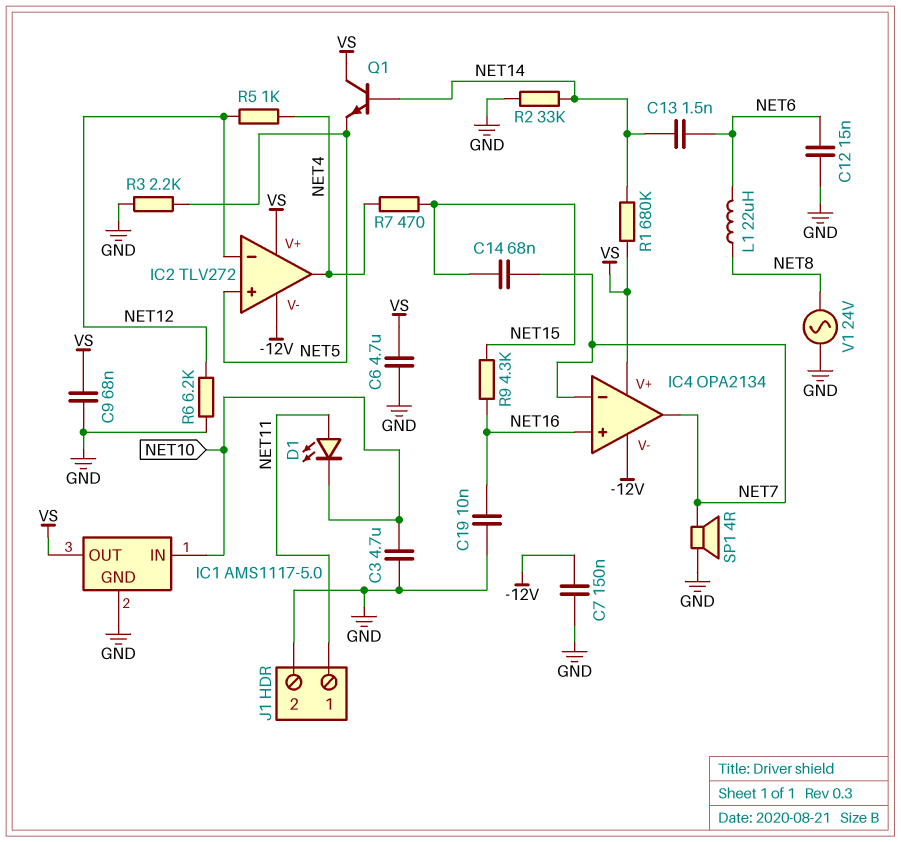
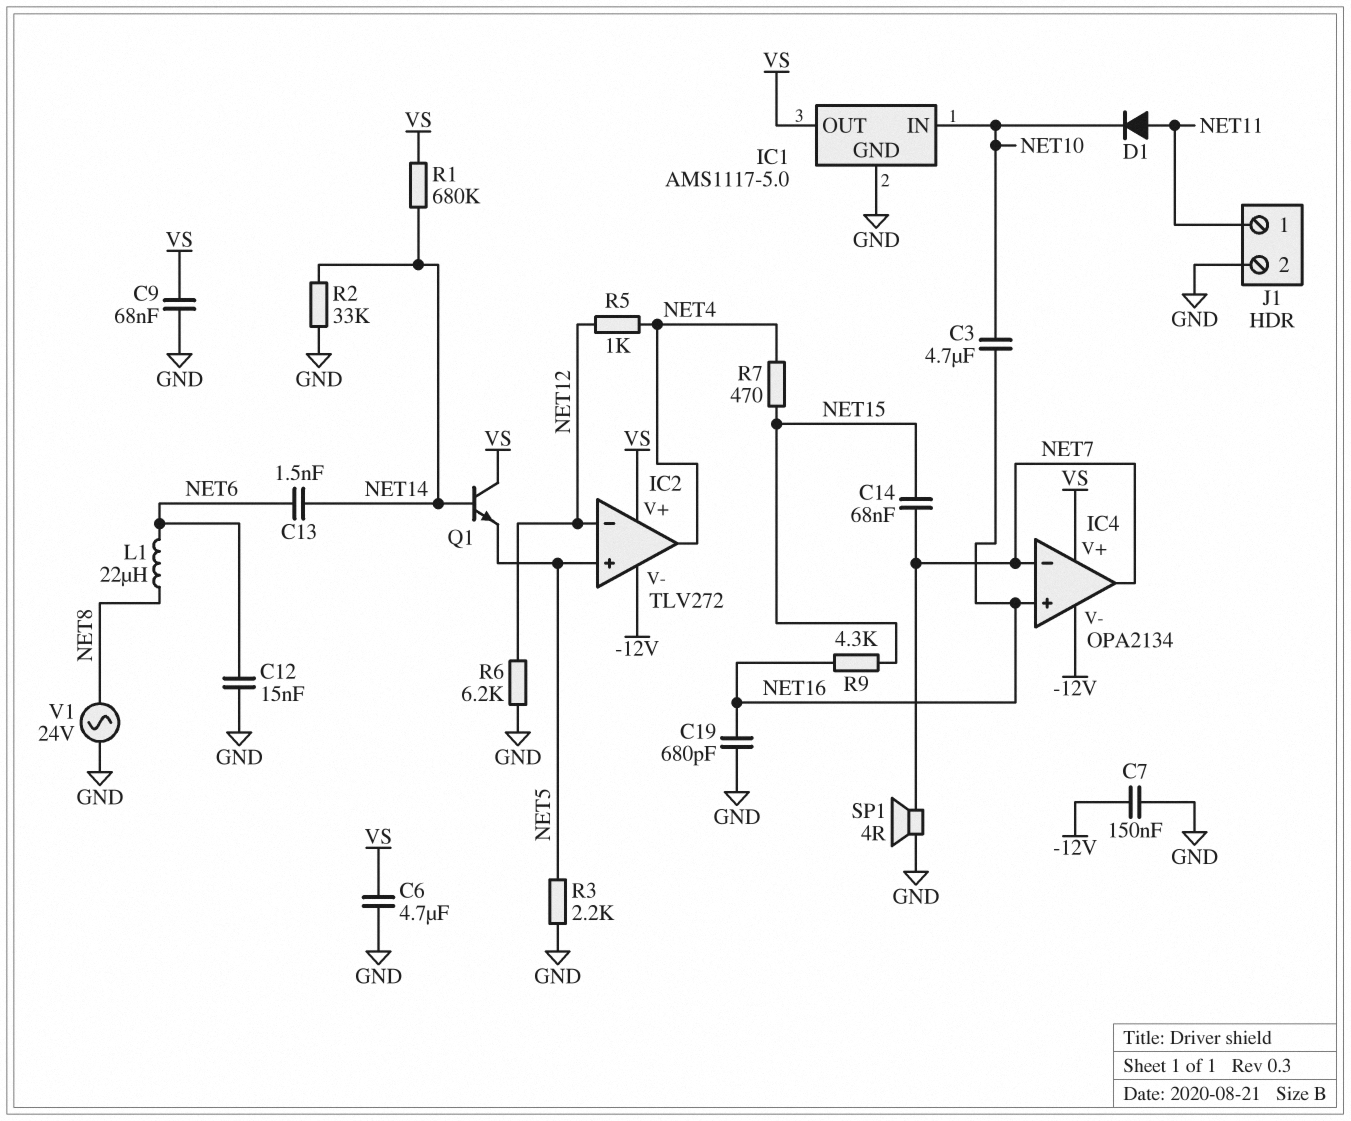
C3: 4.7uF (GND, NET10) -> 4.7uF (NET10, NET16)
C19: 10nF (GND, NET16) -> 680pF (GND, NET16)
D1: LED (A NET11, K NET10) -> diode (A NET11, K NET10)

